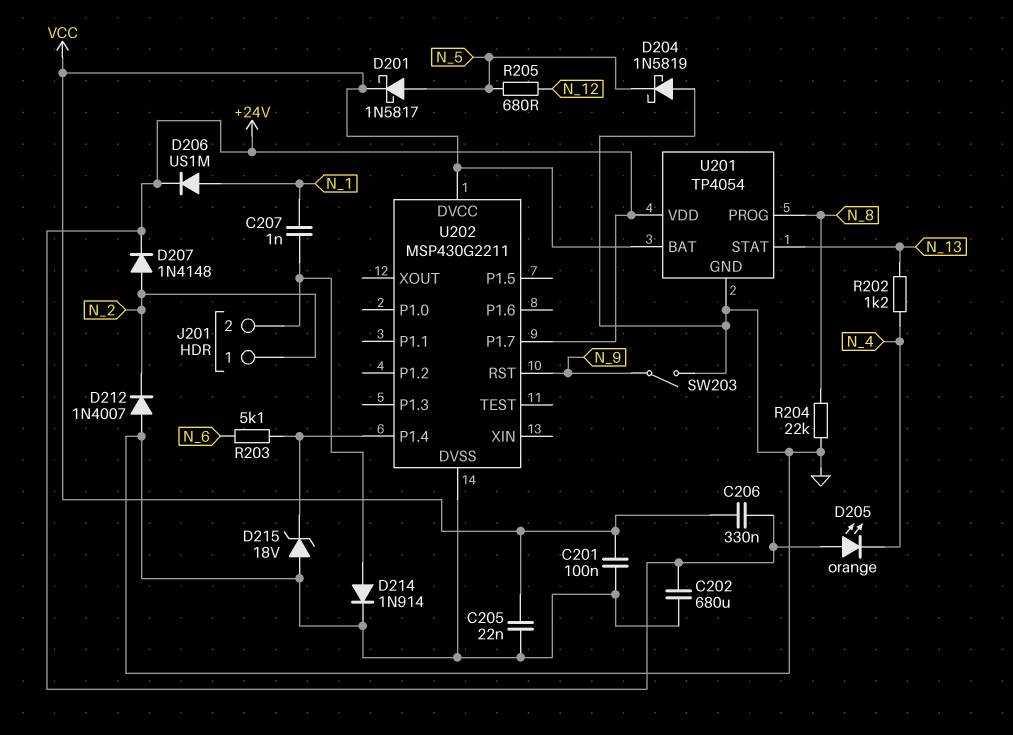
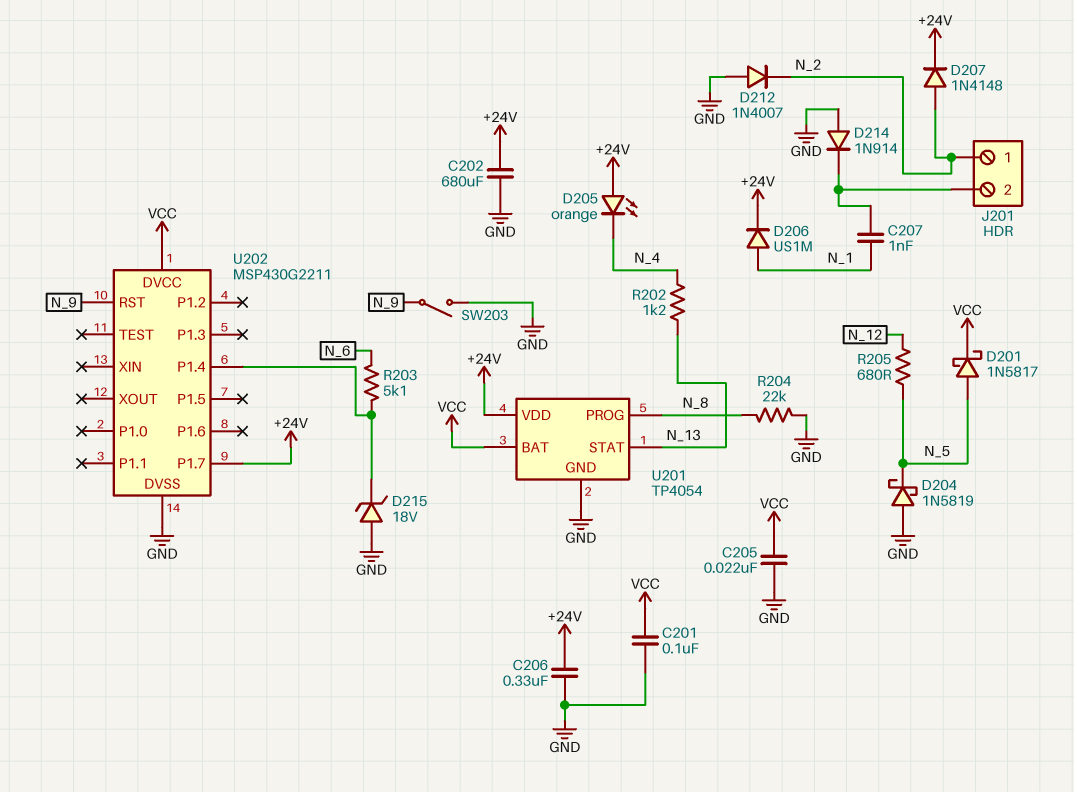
C206: 330nF (+24V, VCC) -> 330nF (+24V, GND)
D214: diode 1N914 (A J201/2, K GND) -> diode 1N914 (A GND, K J201/2)

